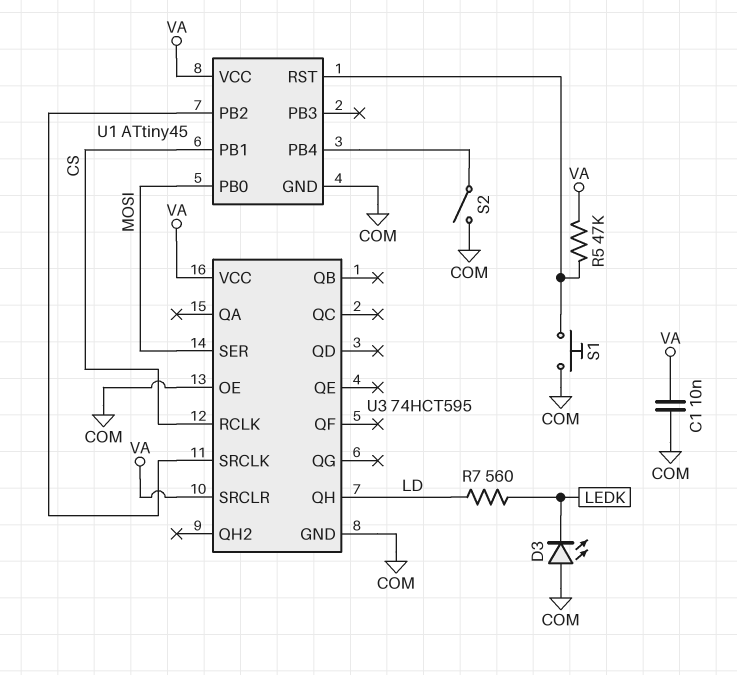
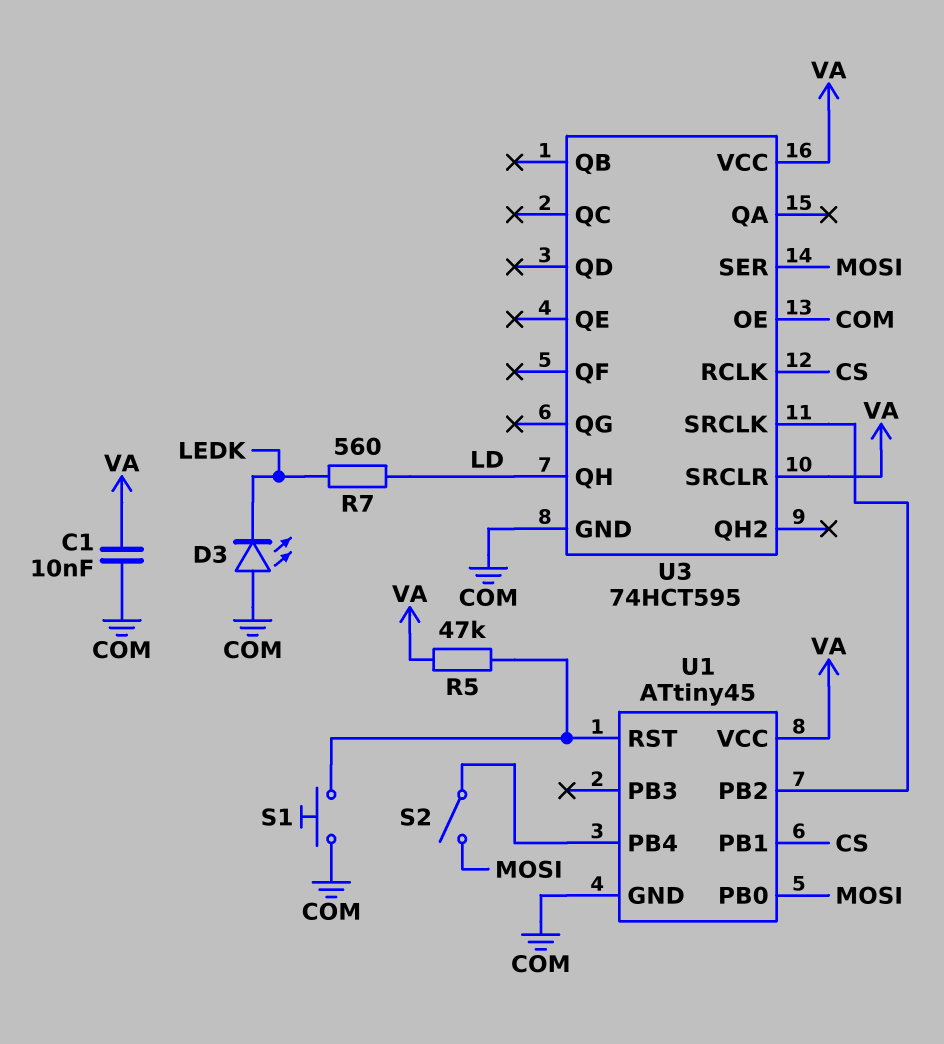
S2: switch (COM, U1/PB4) -> switch (MOSI, U1/PB4)

